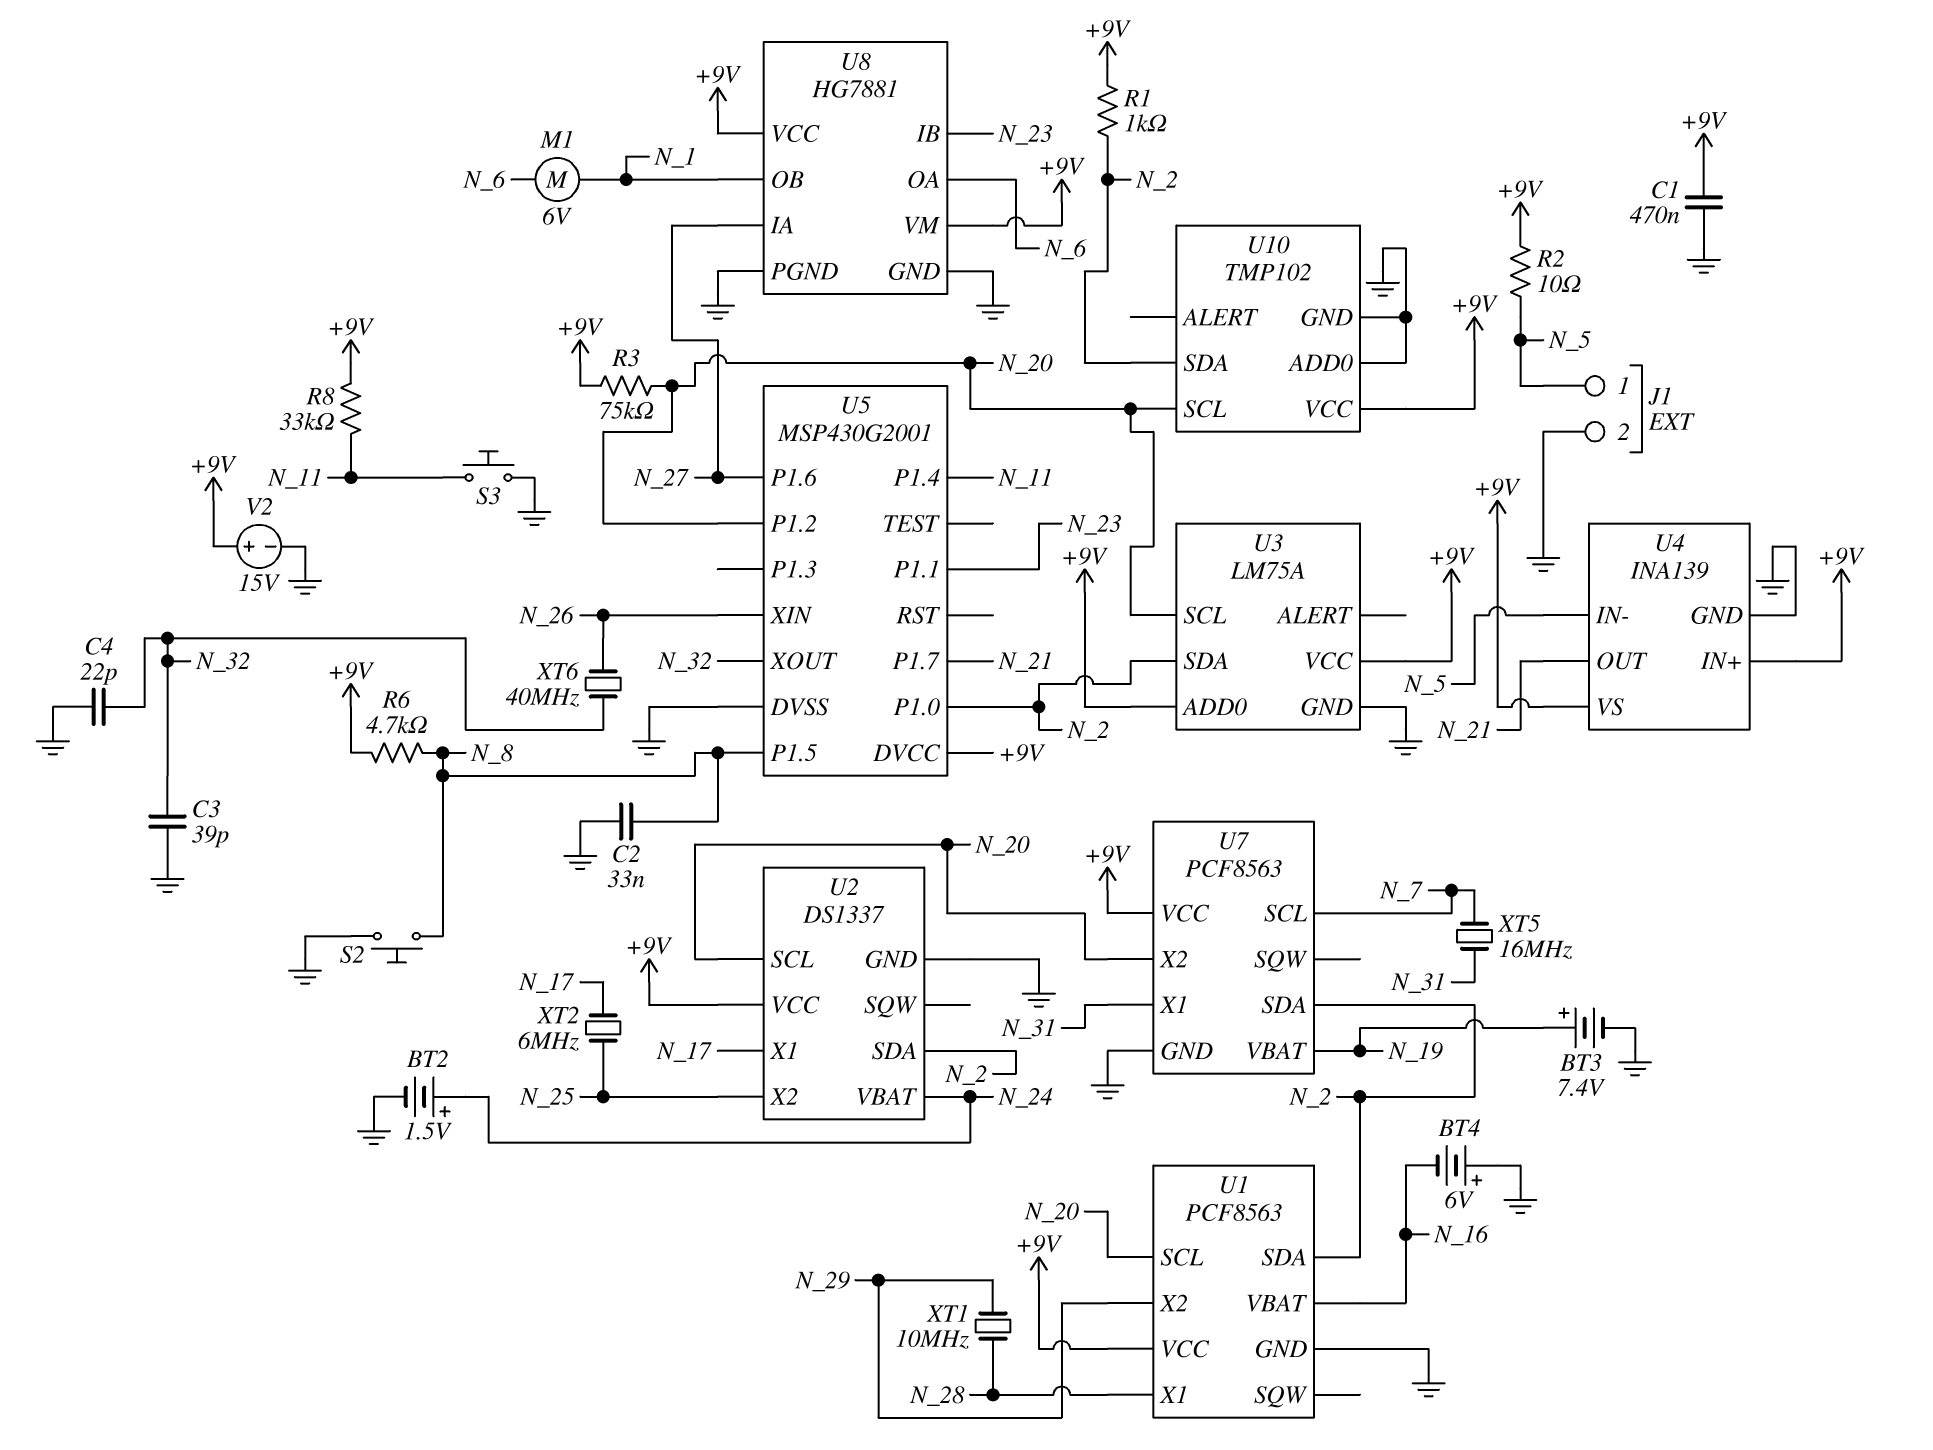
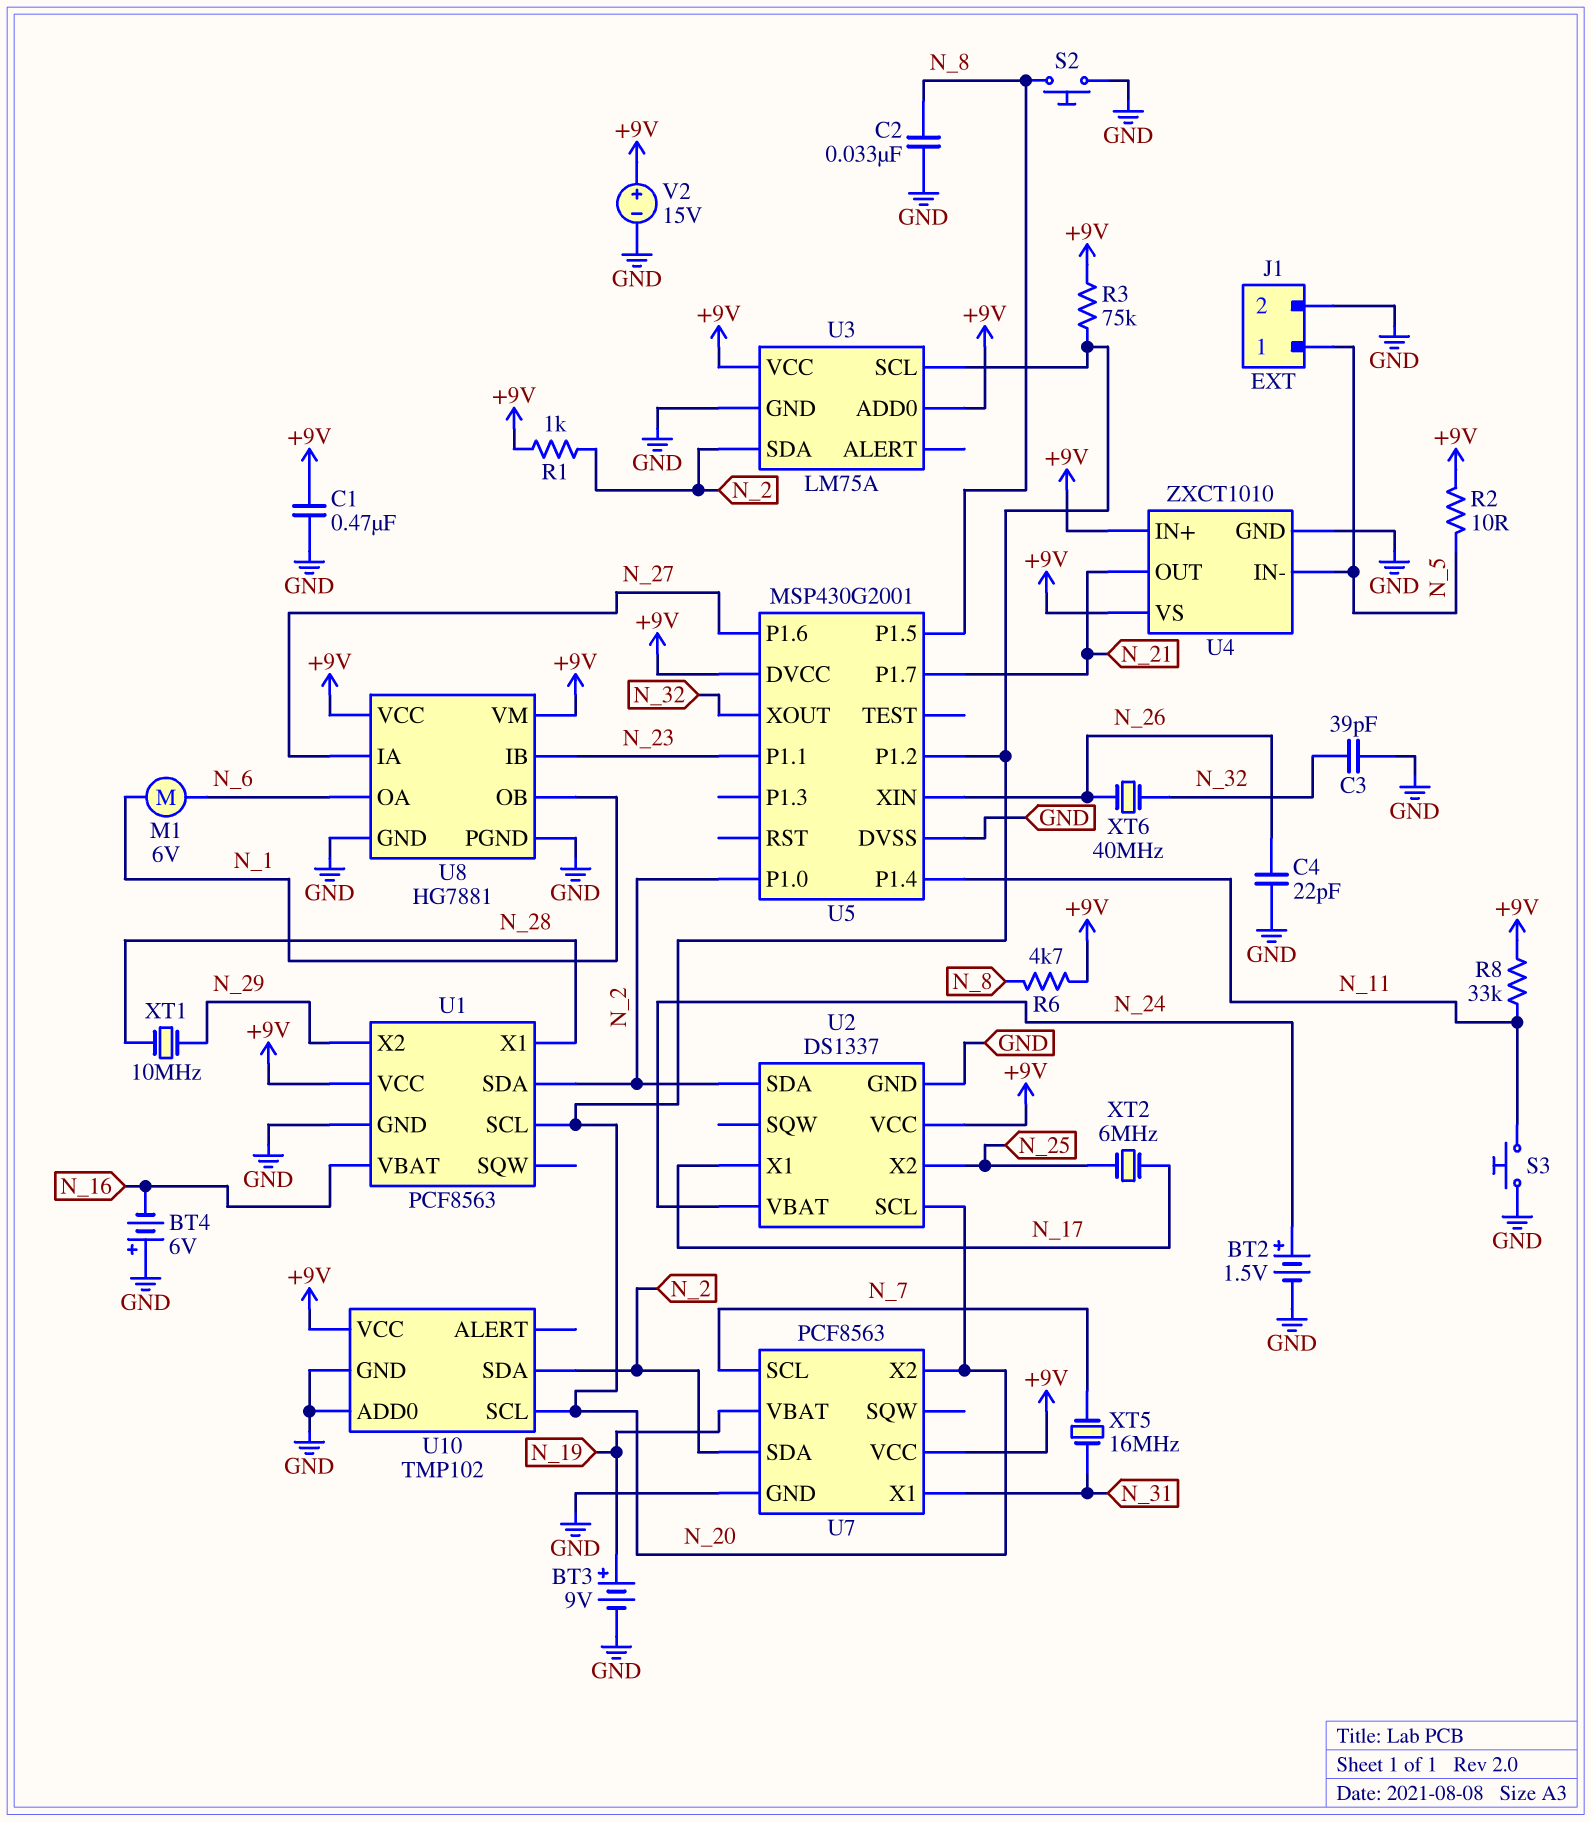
BT3: 7.4V (plus N_19, minus GND) -> 9V (plus N_19, minus GND)
C4: 22pF (GND, N_32) -> 22pF (GND, N_26)
U4: INA139 -> ZXCT1010

